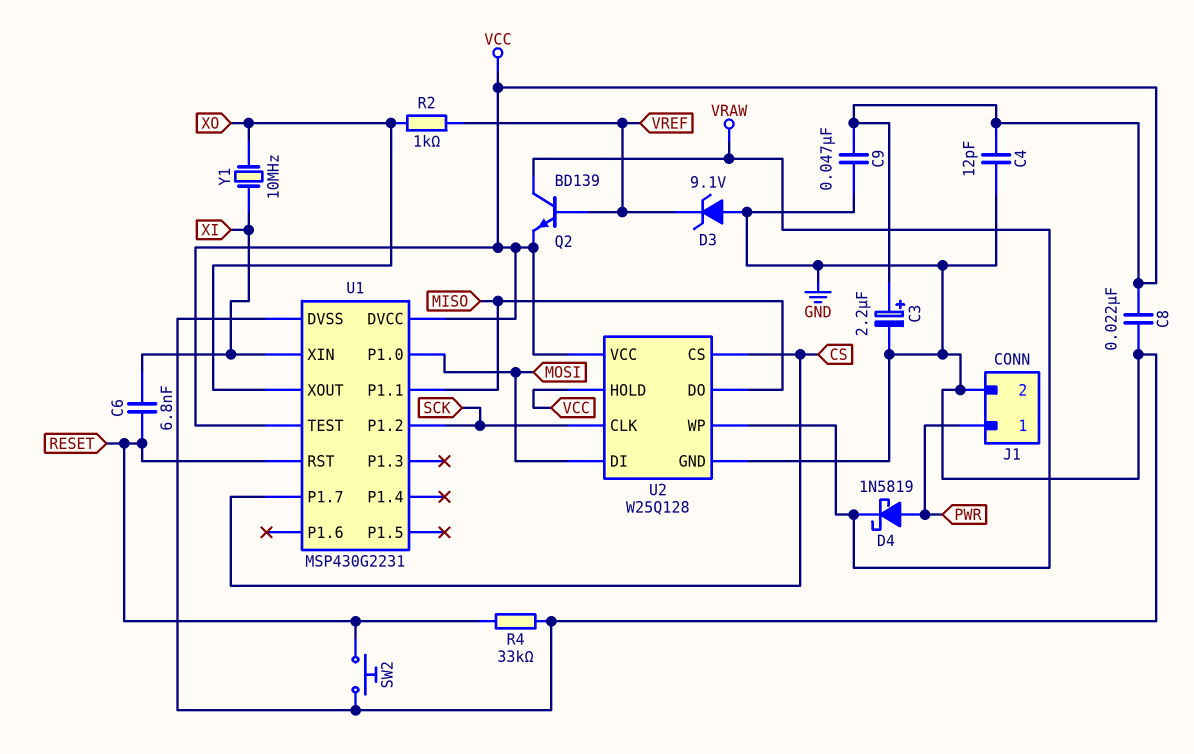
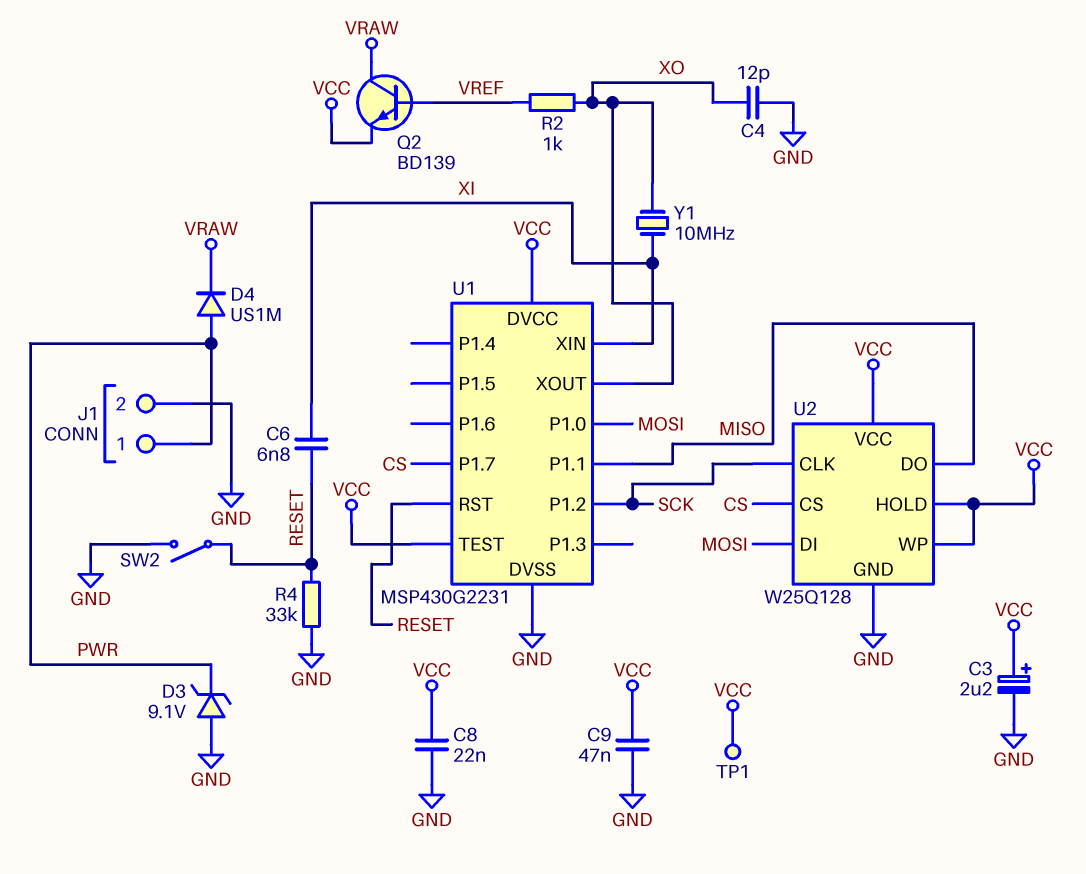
C4: 12pF (GND, VCC) -> 12pF (GND, XO)
D3: zener 9.1V (A GND, K VREF) -> zener 9.1V (A GND, K PWR)
D4: schottky 1N5819 (A PWR, K VRAW) -> diode US1M (A PWR, K VRAW)
SW2: button (GND, RESET) -> switch (GND, RESET)
TP1: none -> test point (VCC)
U2 pin WP: VRAW -> VCC

